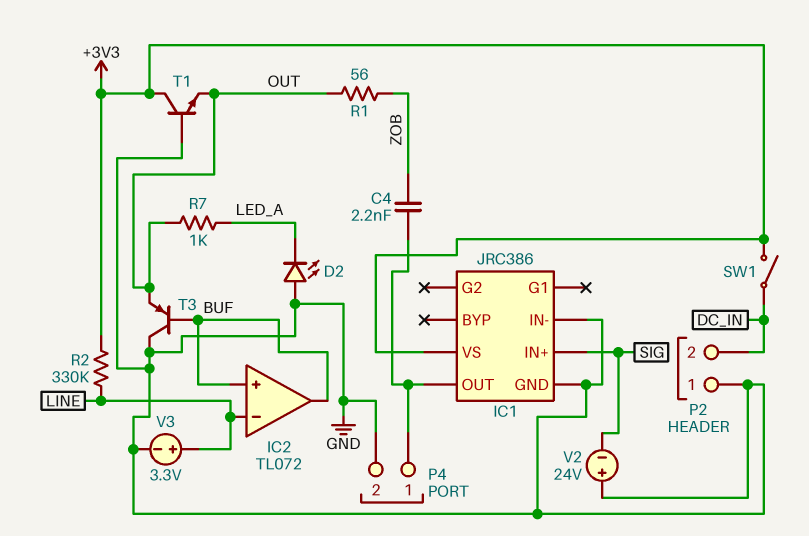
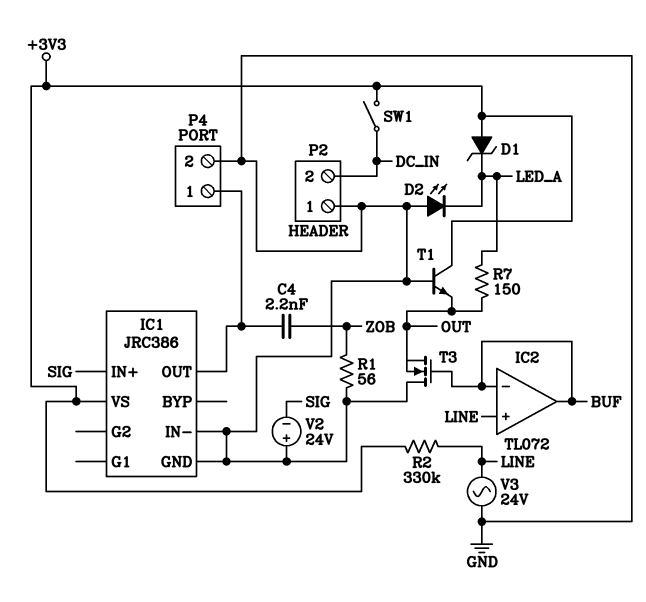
D1: none -> zener (A +3V3, K LED_A)
IC2 pin in+: BUF -> LINE
IC2 pin in-: LINE -> BUF
R1: 56 (OUT, ZOB) -> 56 (GND, ZOB)
R7: 1k (LED_A, OUT) -> 150 (LED_A, OUT)
T3: PNP (B BUF, C GND, E OUT) -> NMOS (G BUF, D GND, S OUT)
V3: 3.3V (plus LINE, minus GND) -> AC 24V (GND, LINE)

